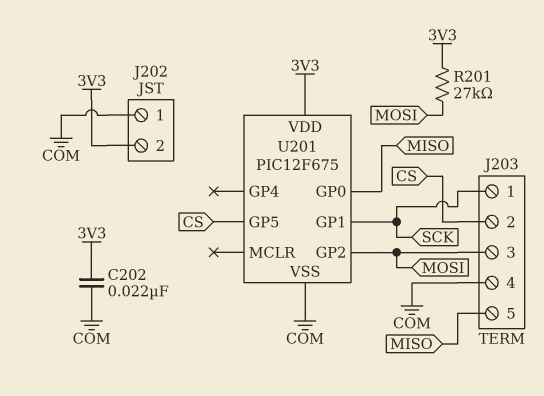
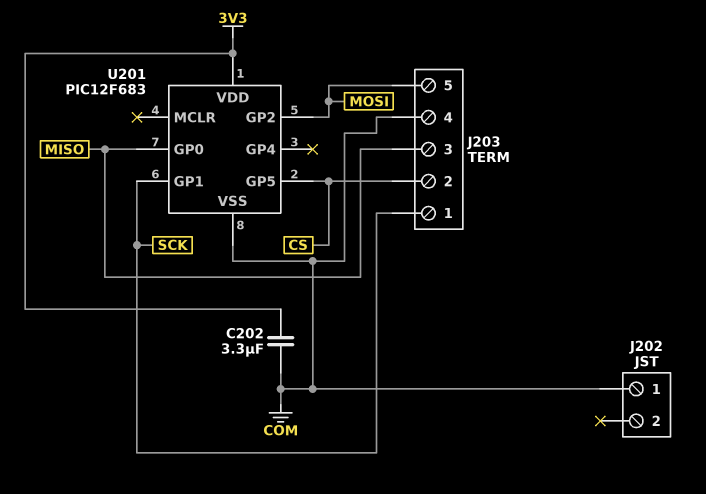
C202: 22nF (3V3, COM) -> 3.3uF (3V3, COM)
J202 pin 2: 3V3 -> none
J203 pin 3: MOSI -> MISO
J203 pin 5: MISO -> MOSI
R201: 27k (3V3, MOSI) -> none
U201: PIC12F675 -> PIC12F683

